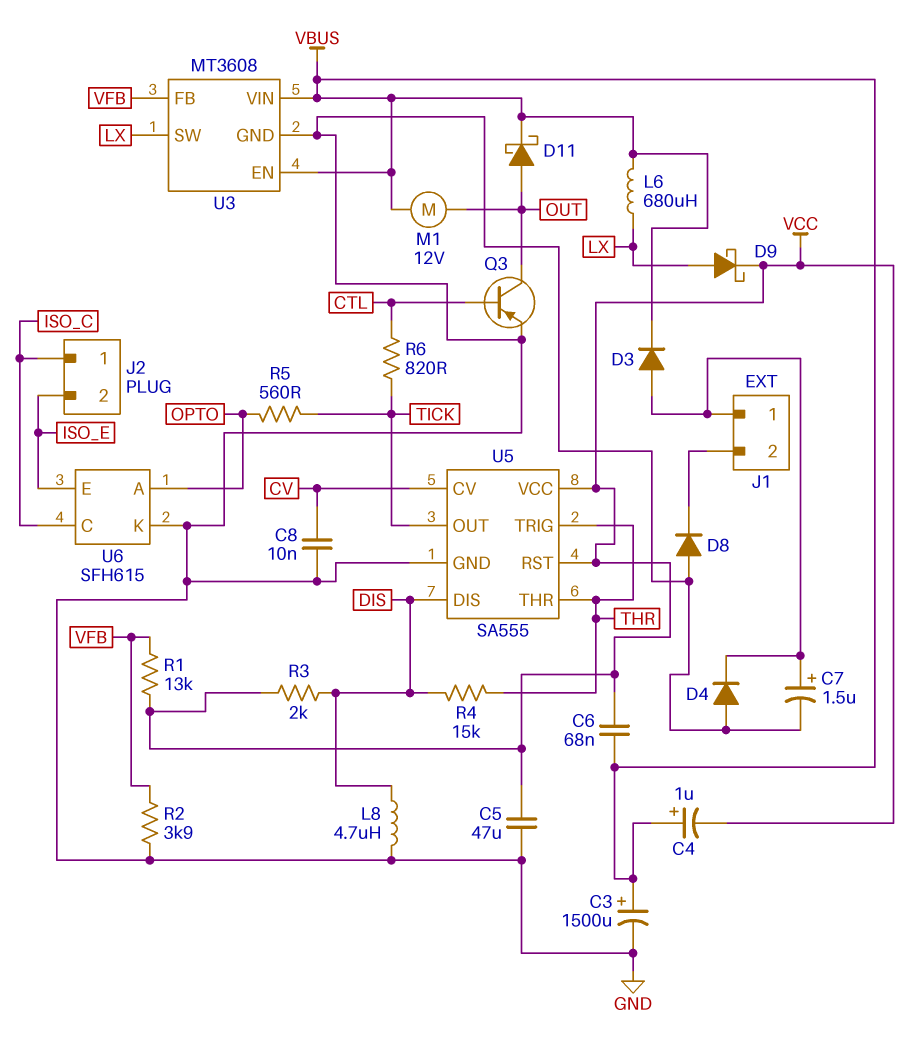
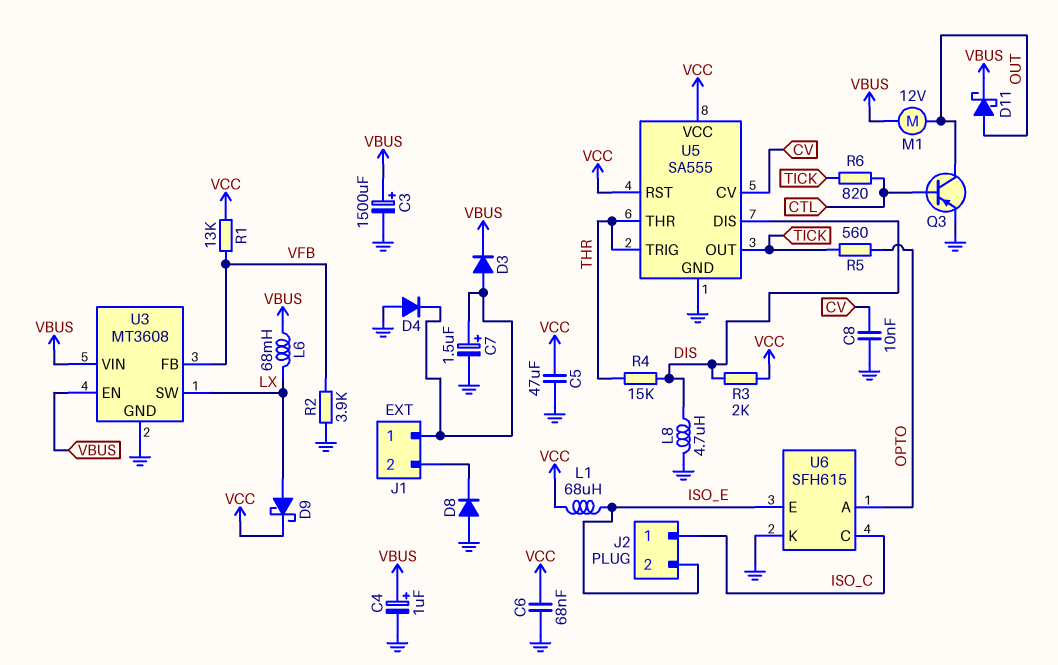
C4: 1uF (plus VBUS, minus VCC) -> 1uF (plus VBUS, minus GND)
C6: 68nF (VBUS, VCC) -> 68nF (GND, VCC)
L1: none -> 68uH (ISO_E, VCC)
L6: 680uH (LX, VBUS) -> 68mH (LX, VBUS)

